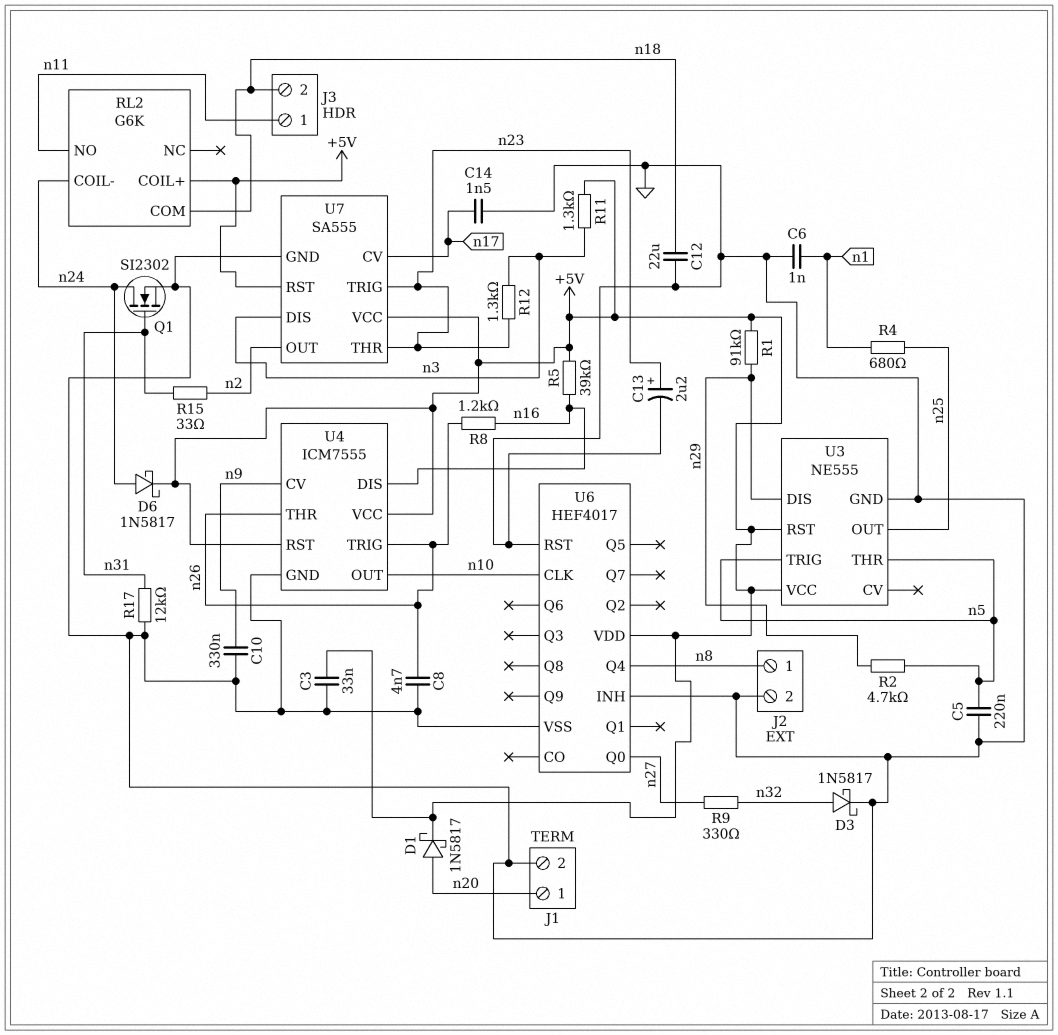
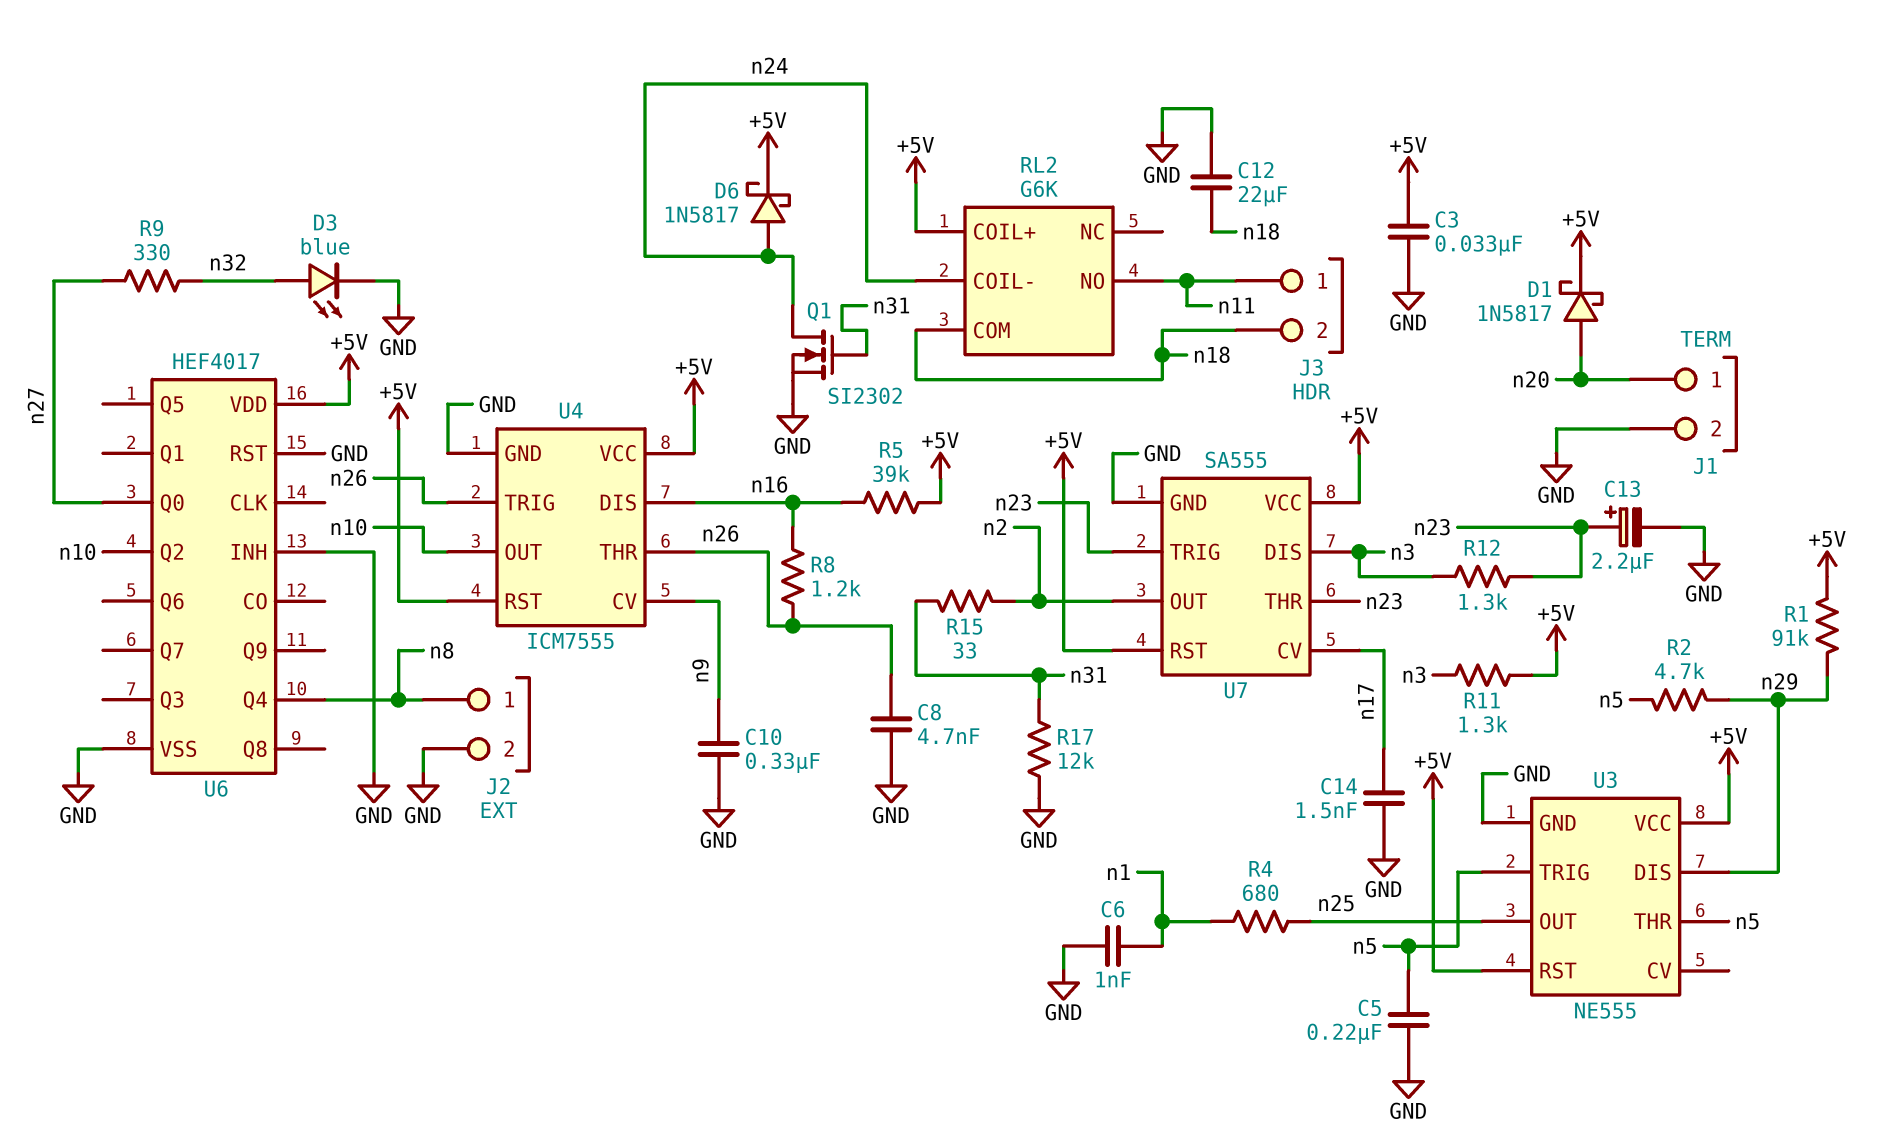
D3: schottky 1N5817 (A n32, K GND) -> LED blue (A n32, K GND)
U6 pin CLK: n10 -> none
U6 pin Q2: none -> n10

